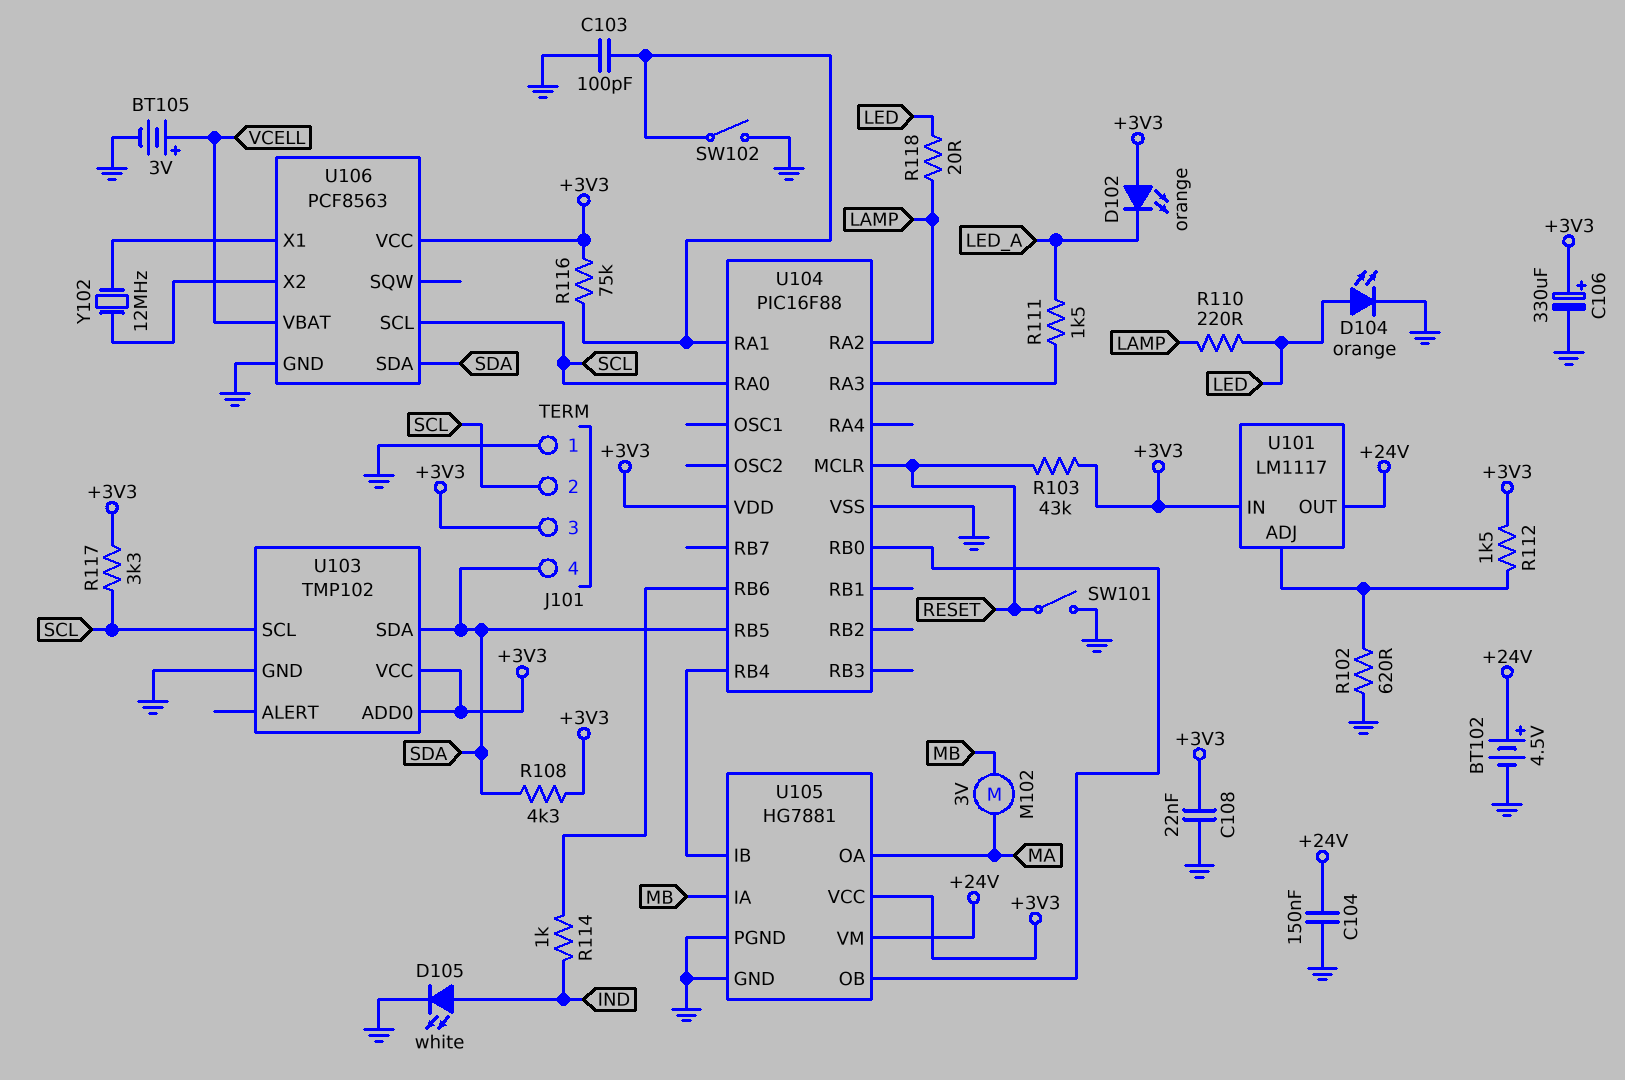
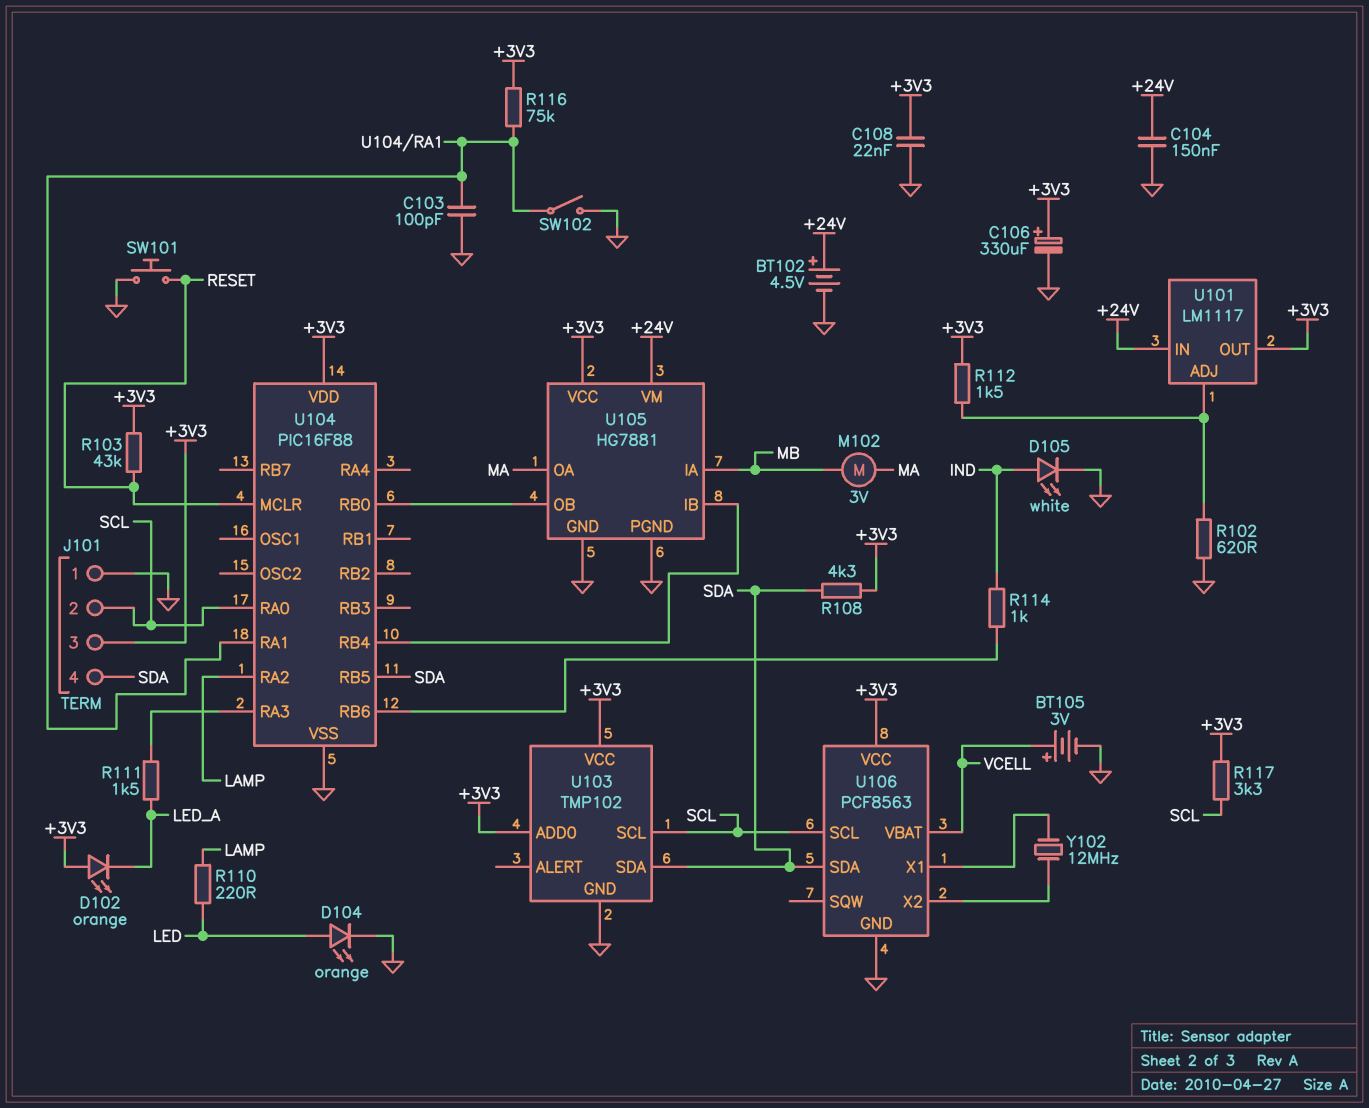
R118: 20 (LAMP, LED) -> none
SW101: switch (GND, RESET) -> button (GND, RESET)
U101 pin IN: +3V3 -> +24V
U101 pin OUT: +24V -> +3V3

